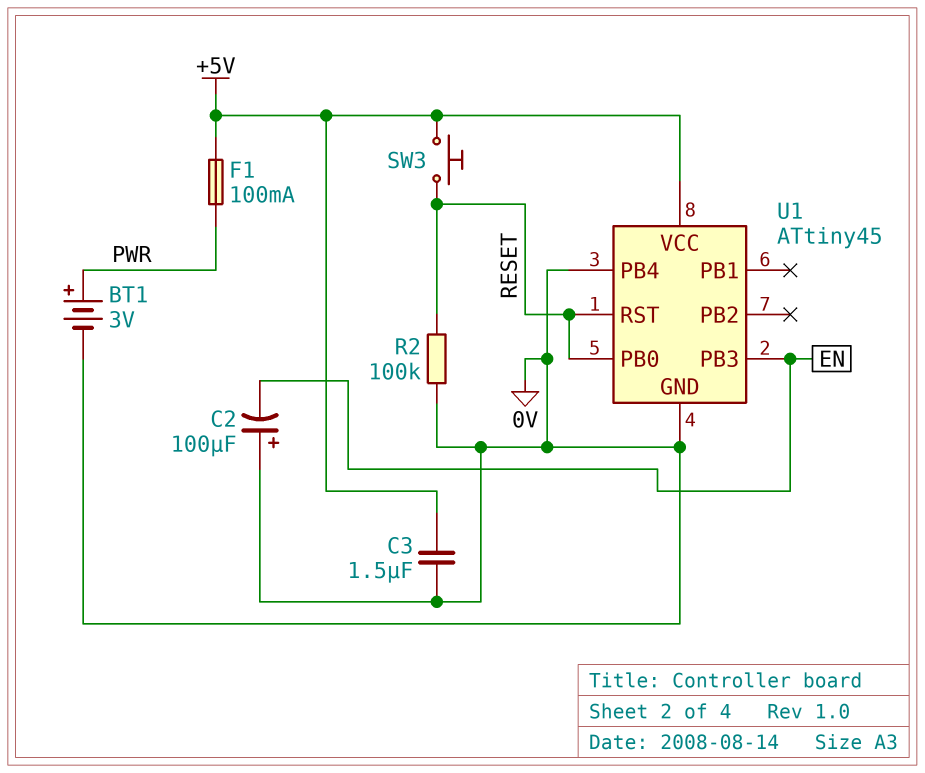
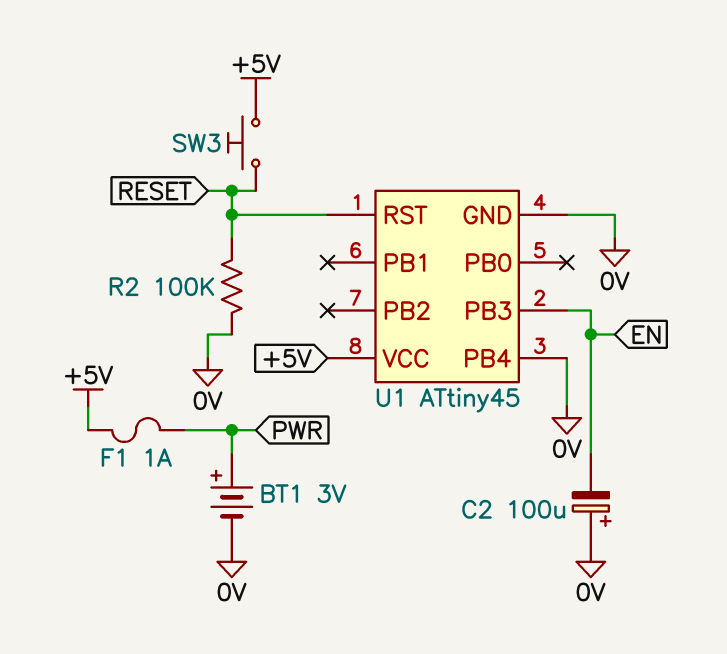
C3: 1.5uF (+5V, 0V) -> none
F1: 100mA (+5V, PWR) -> 1A (+5V, PWR)
U1 pin PB0: RESET -> none

